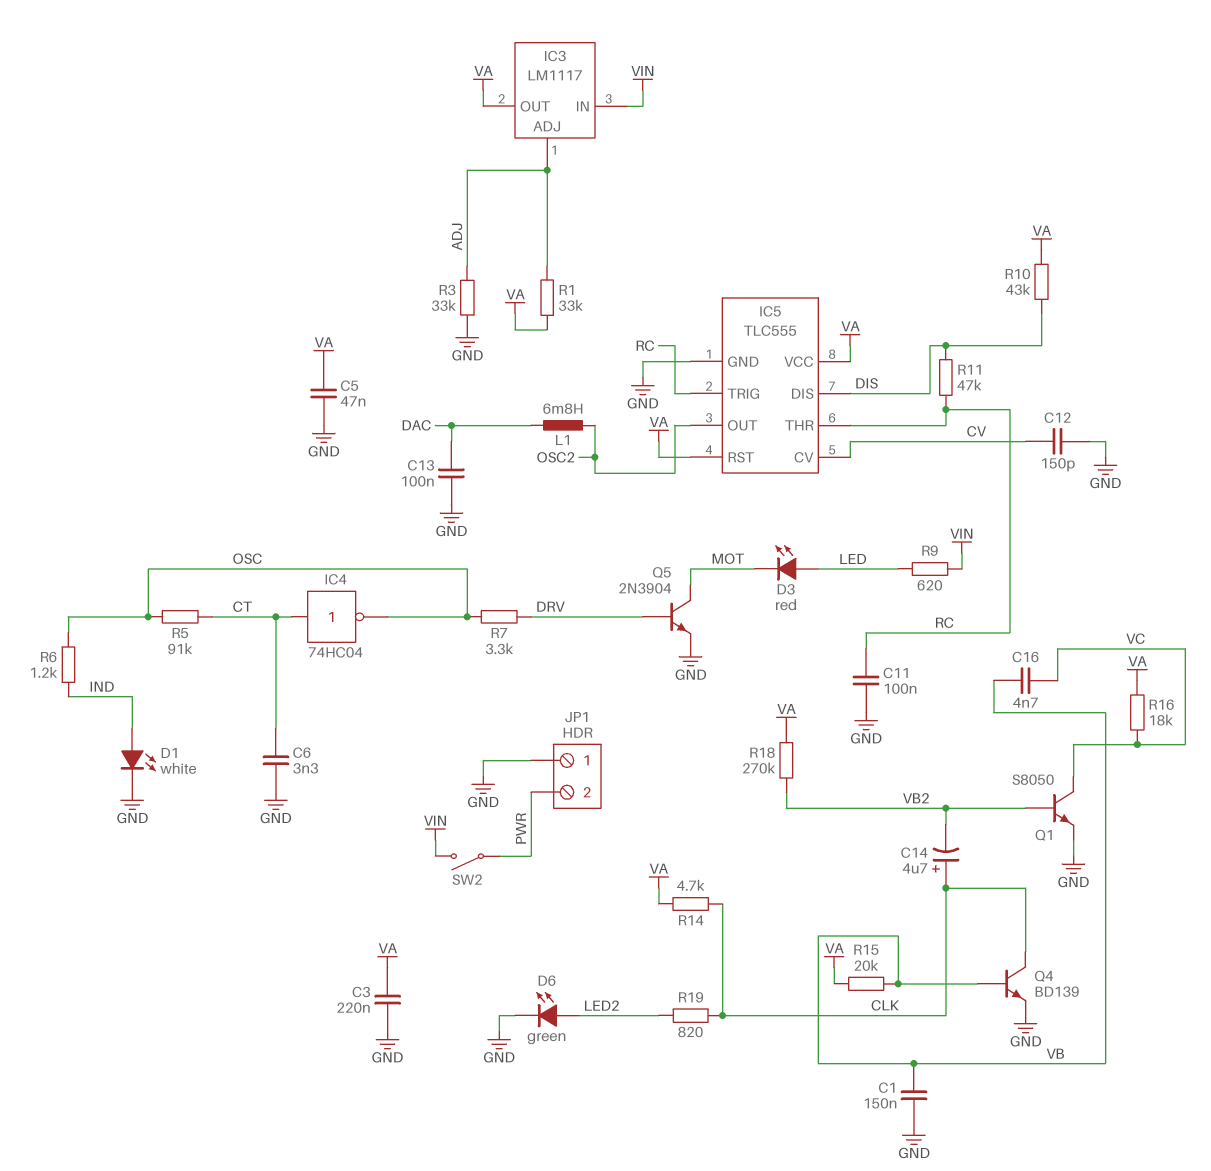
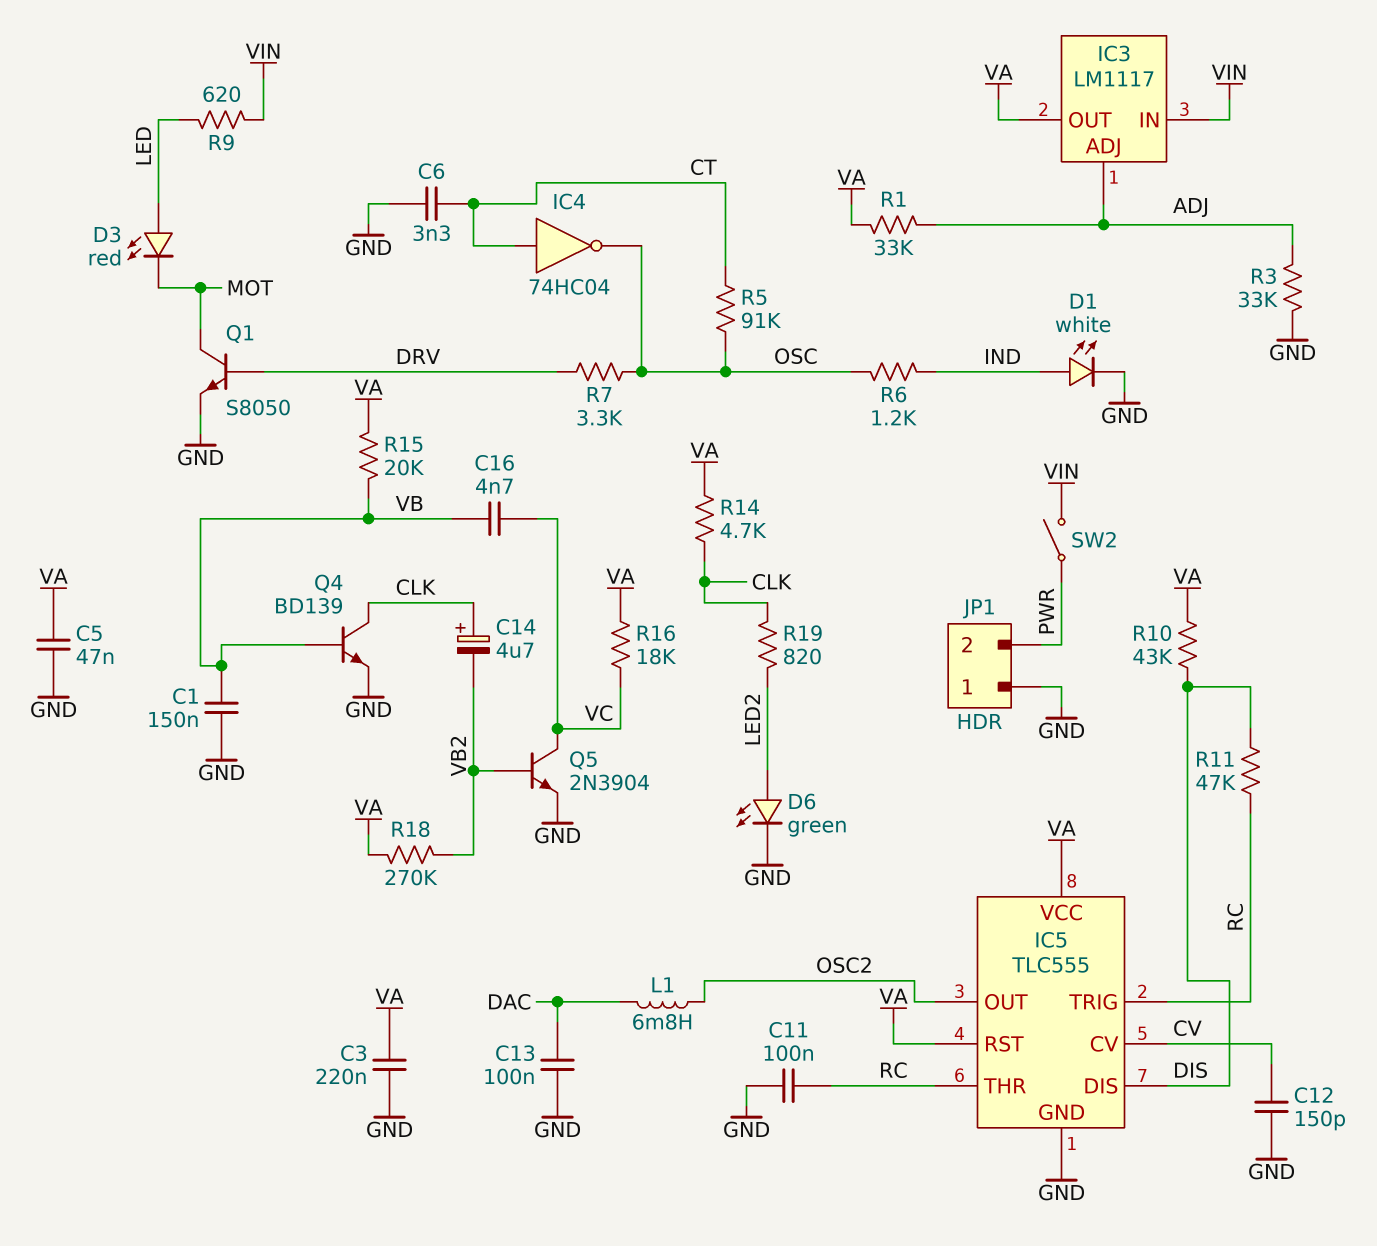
Q1: NPN S8050 (B VB2, C VC, E GND) -> NPN S8050 (B DRV, C MOT, E GND)
Q5: NPN 2N3904 (B DRV, C MOT, E GND) -> NPN 2N3904 (B VB2, C VC, E GND)

